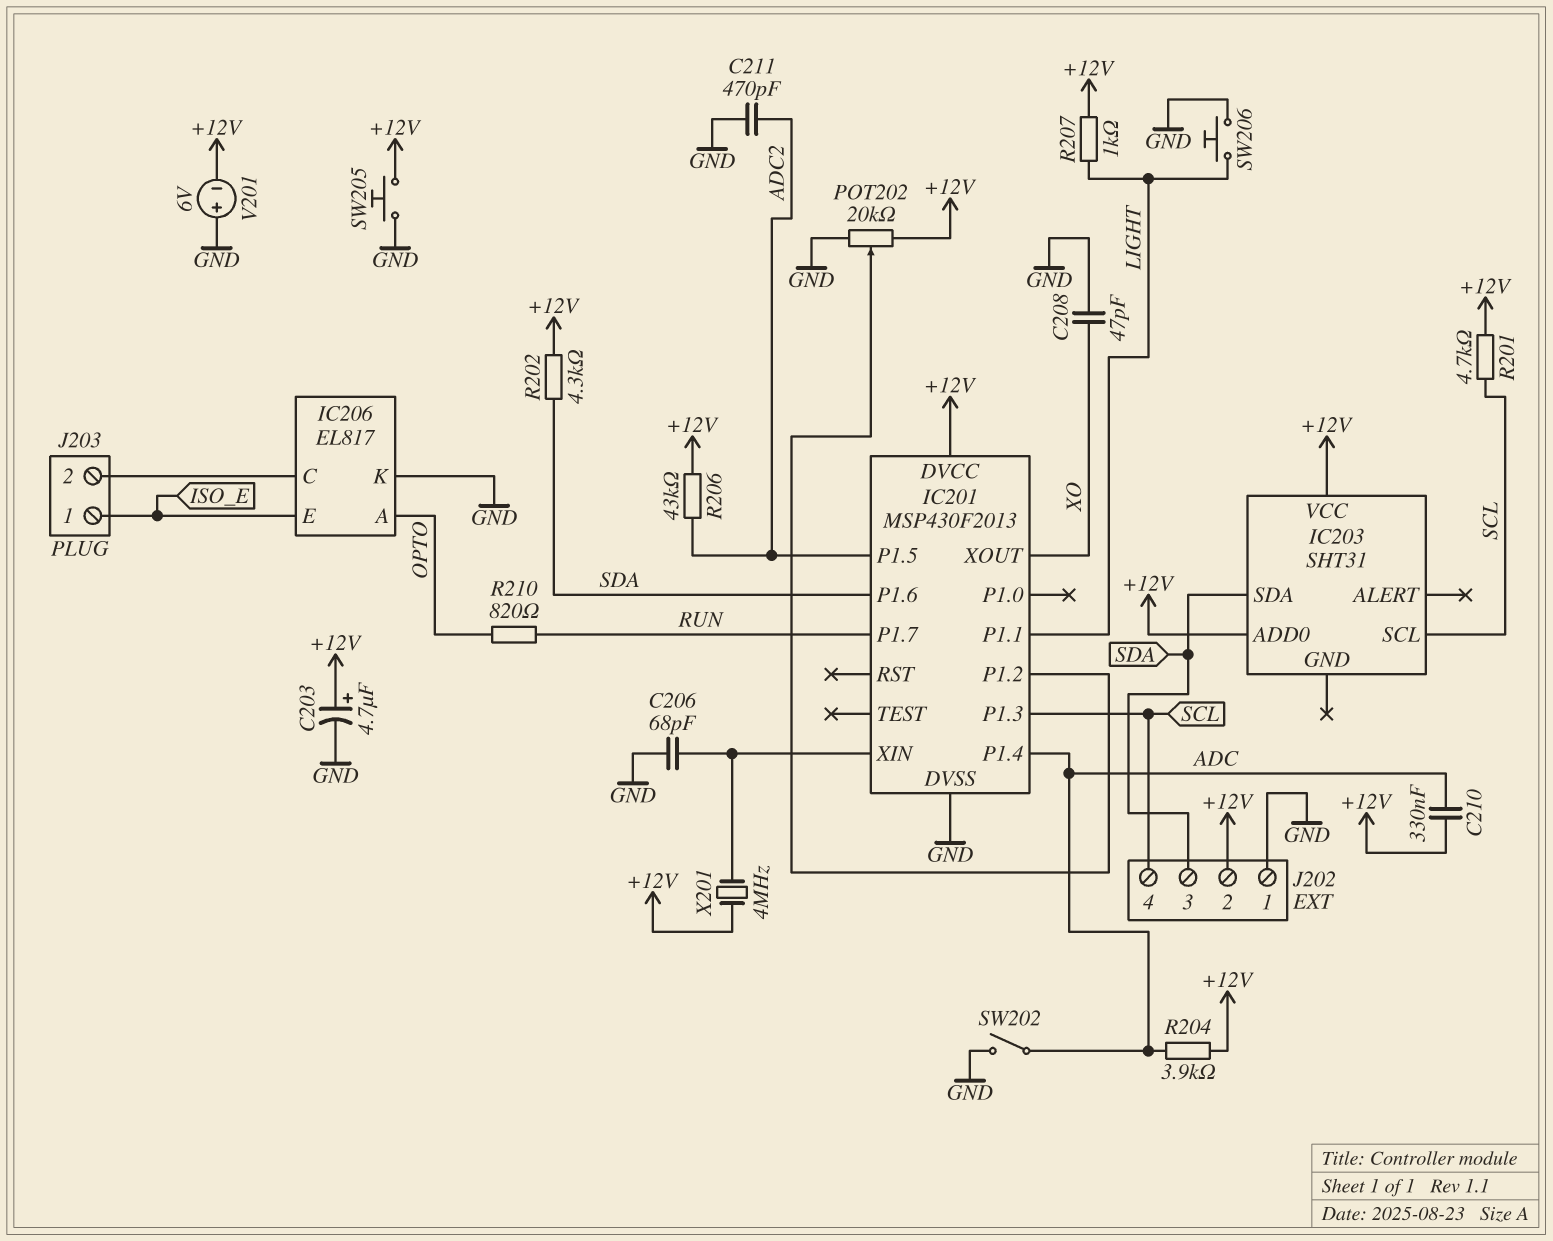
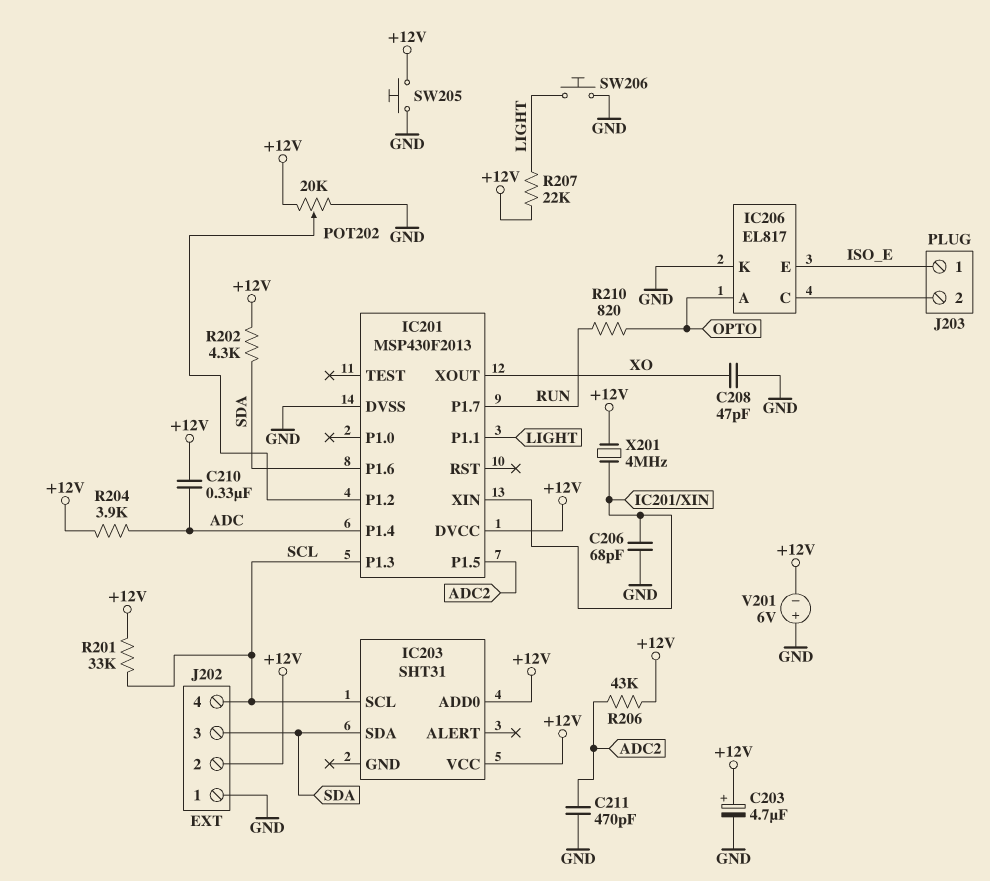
R201: 4.7k (+12V, SCL) -> 33k (+12V, SCL)
R207: 1k (+12V, LIGHT) -> 22k (+12V, LIGHT)
SW202: switch (ADC, GND) -> none

